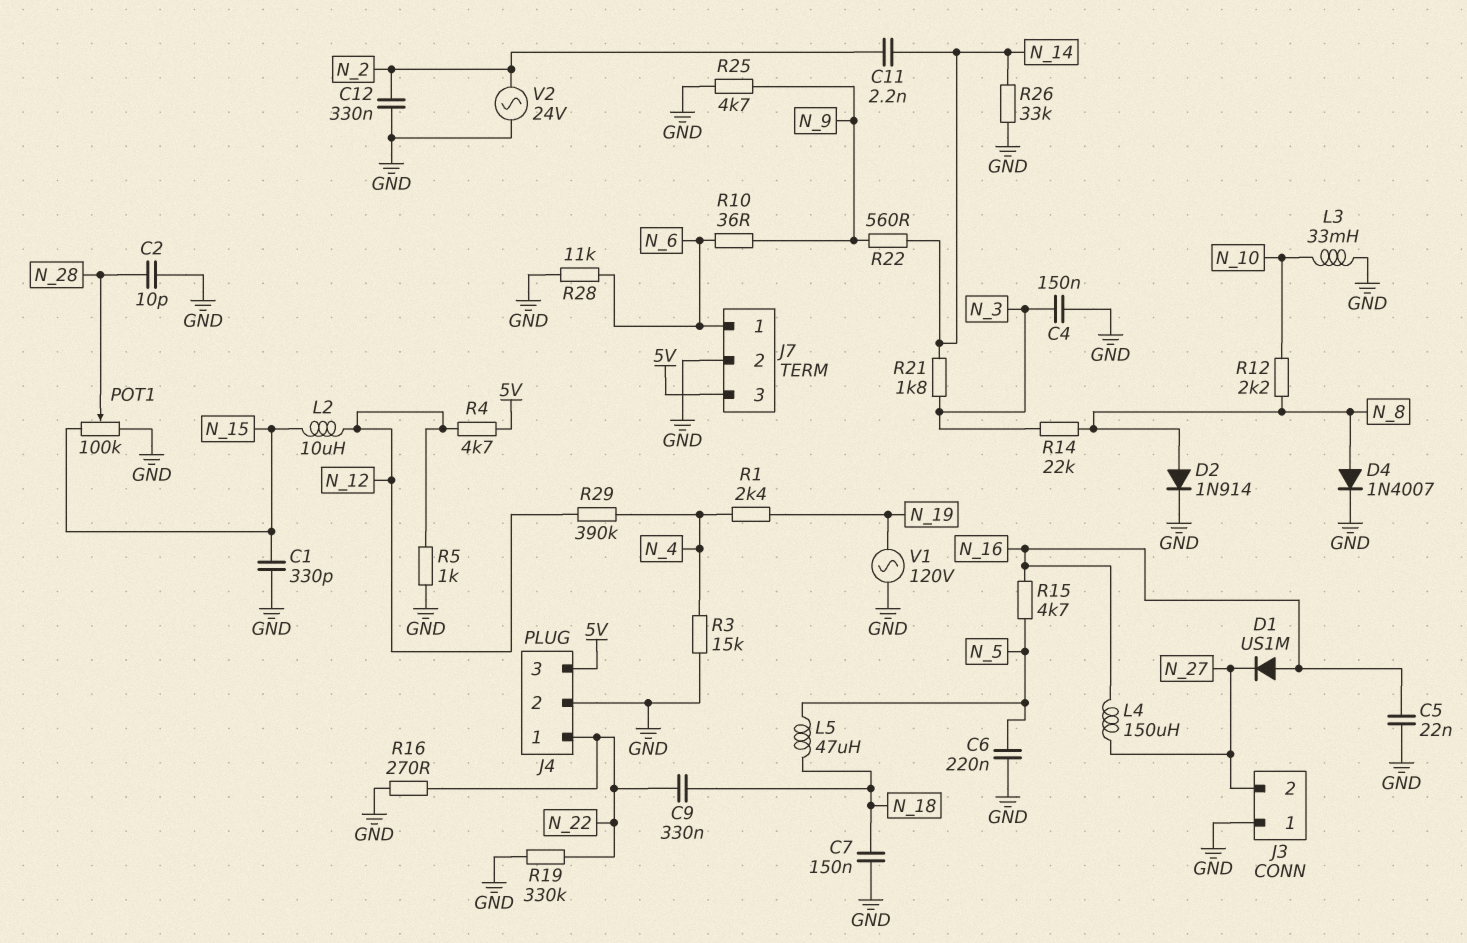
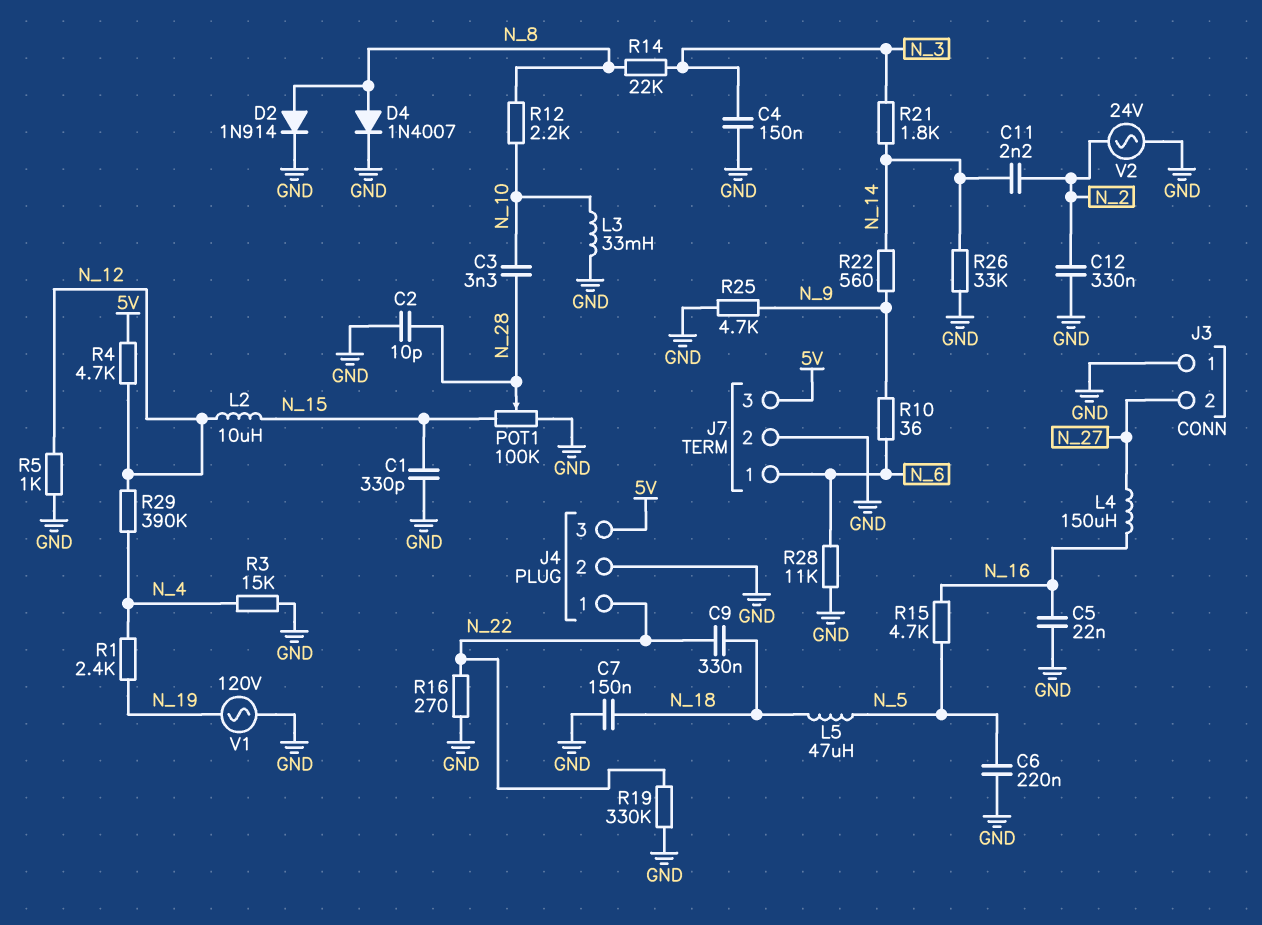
C3: none -> 3.3nF (N_10, N_28)
D1: diode US1M (A N_16, K N_27) -> none

